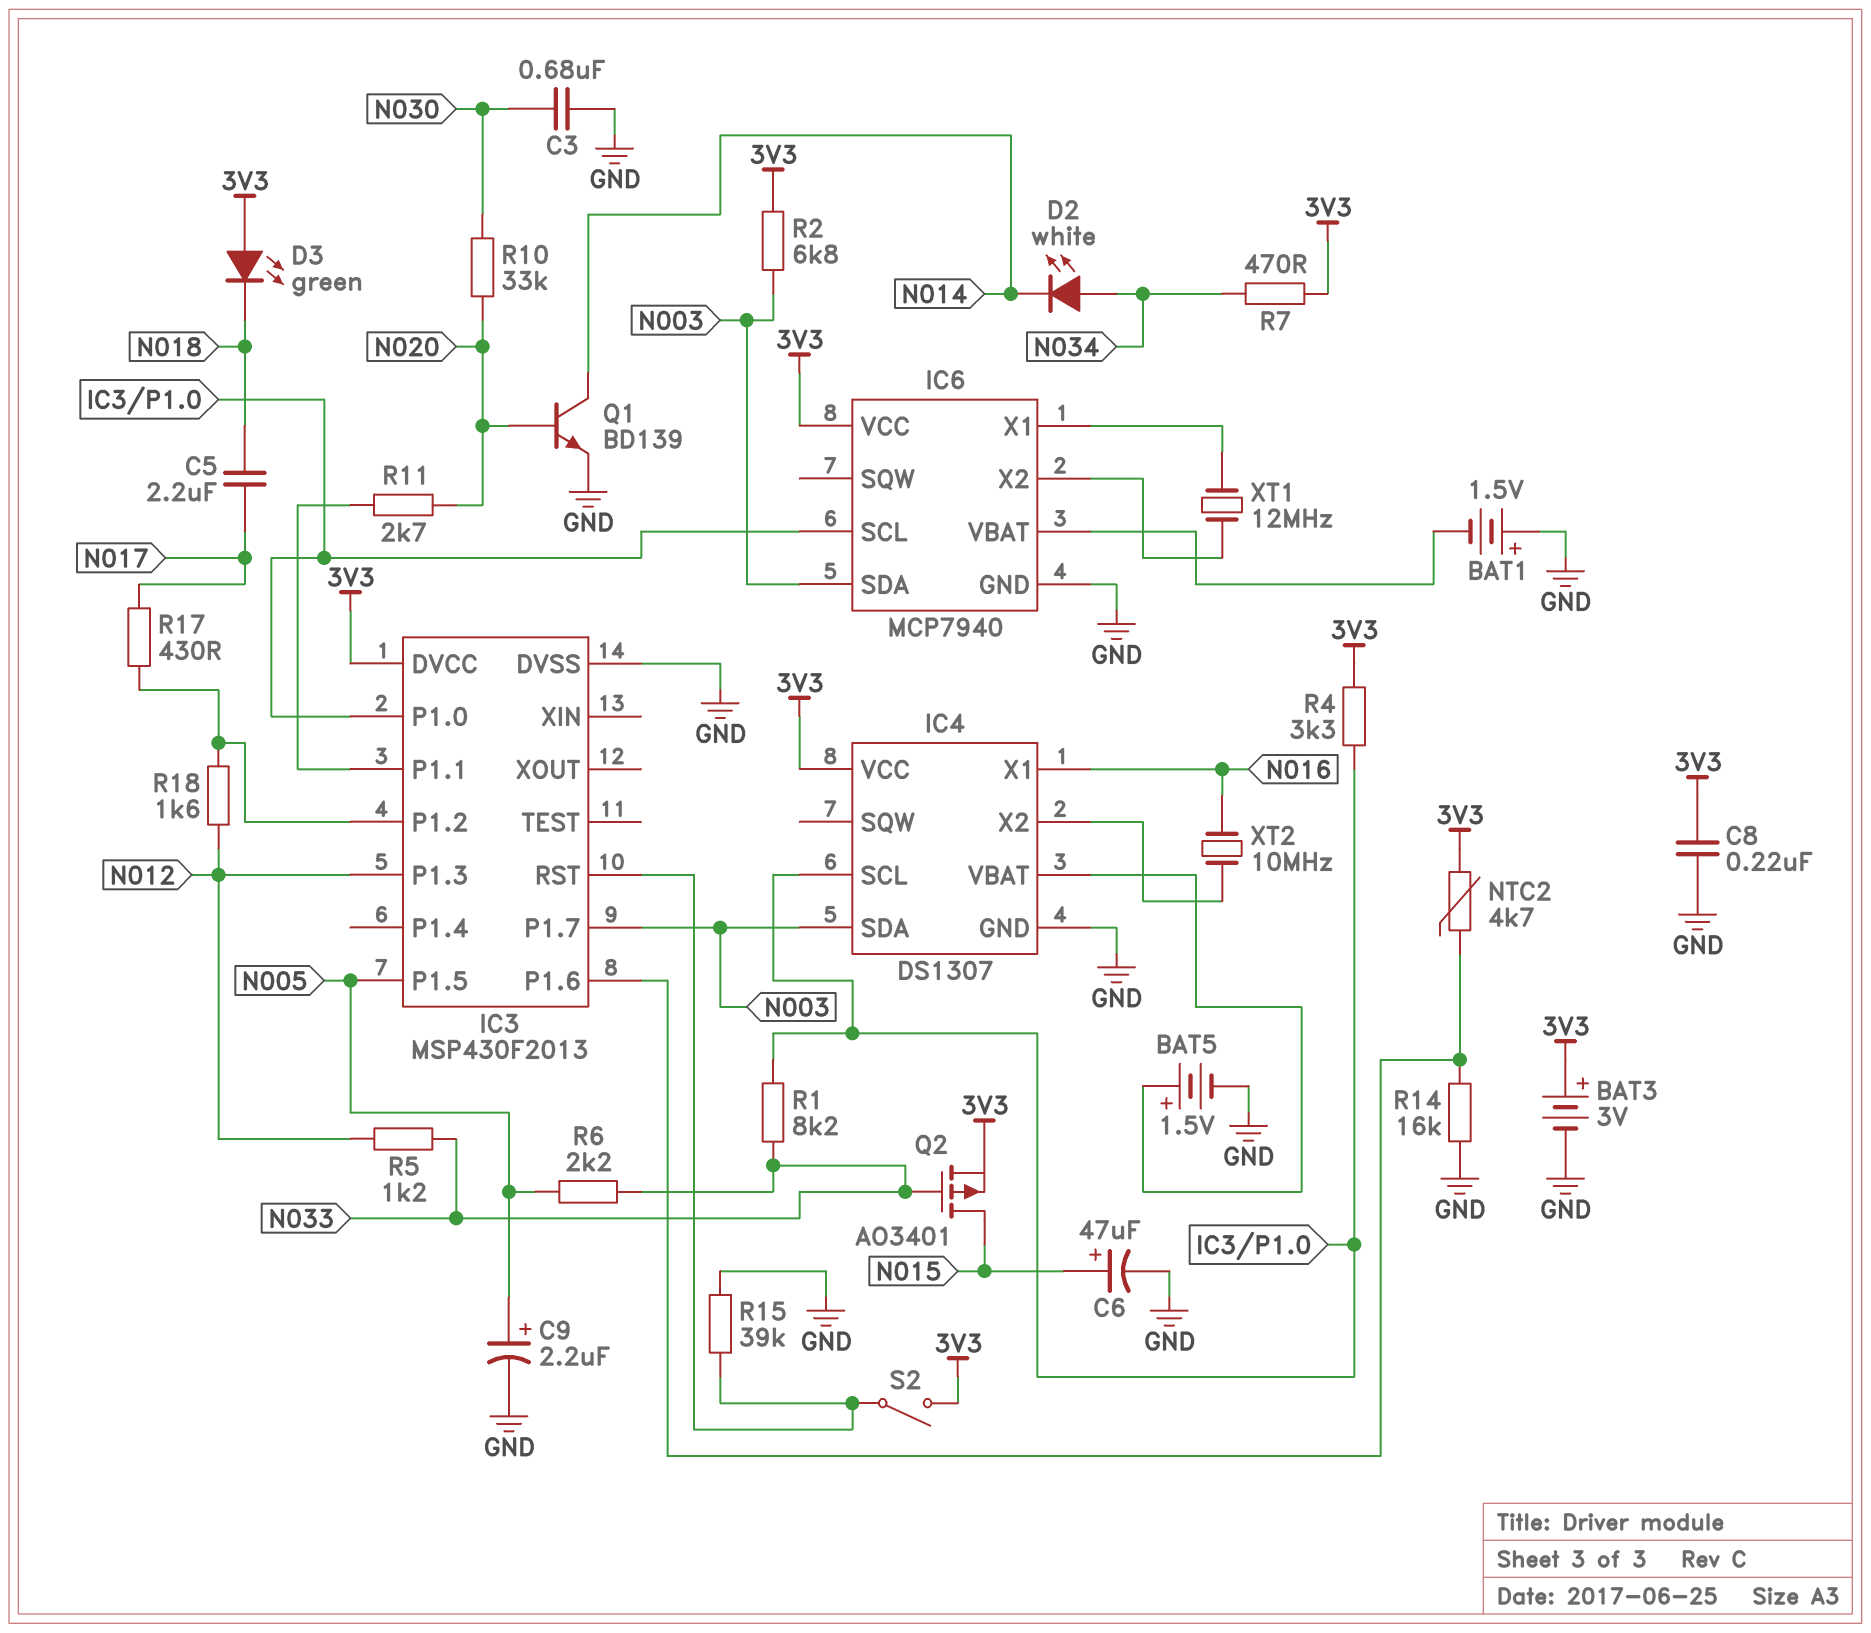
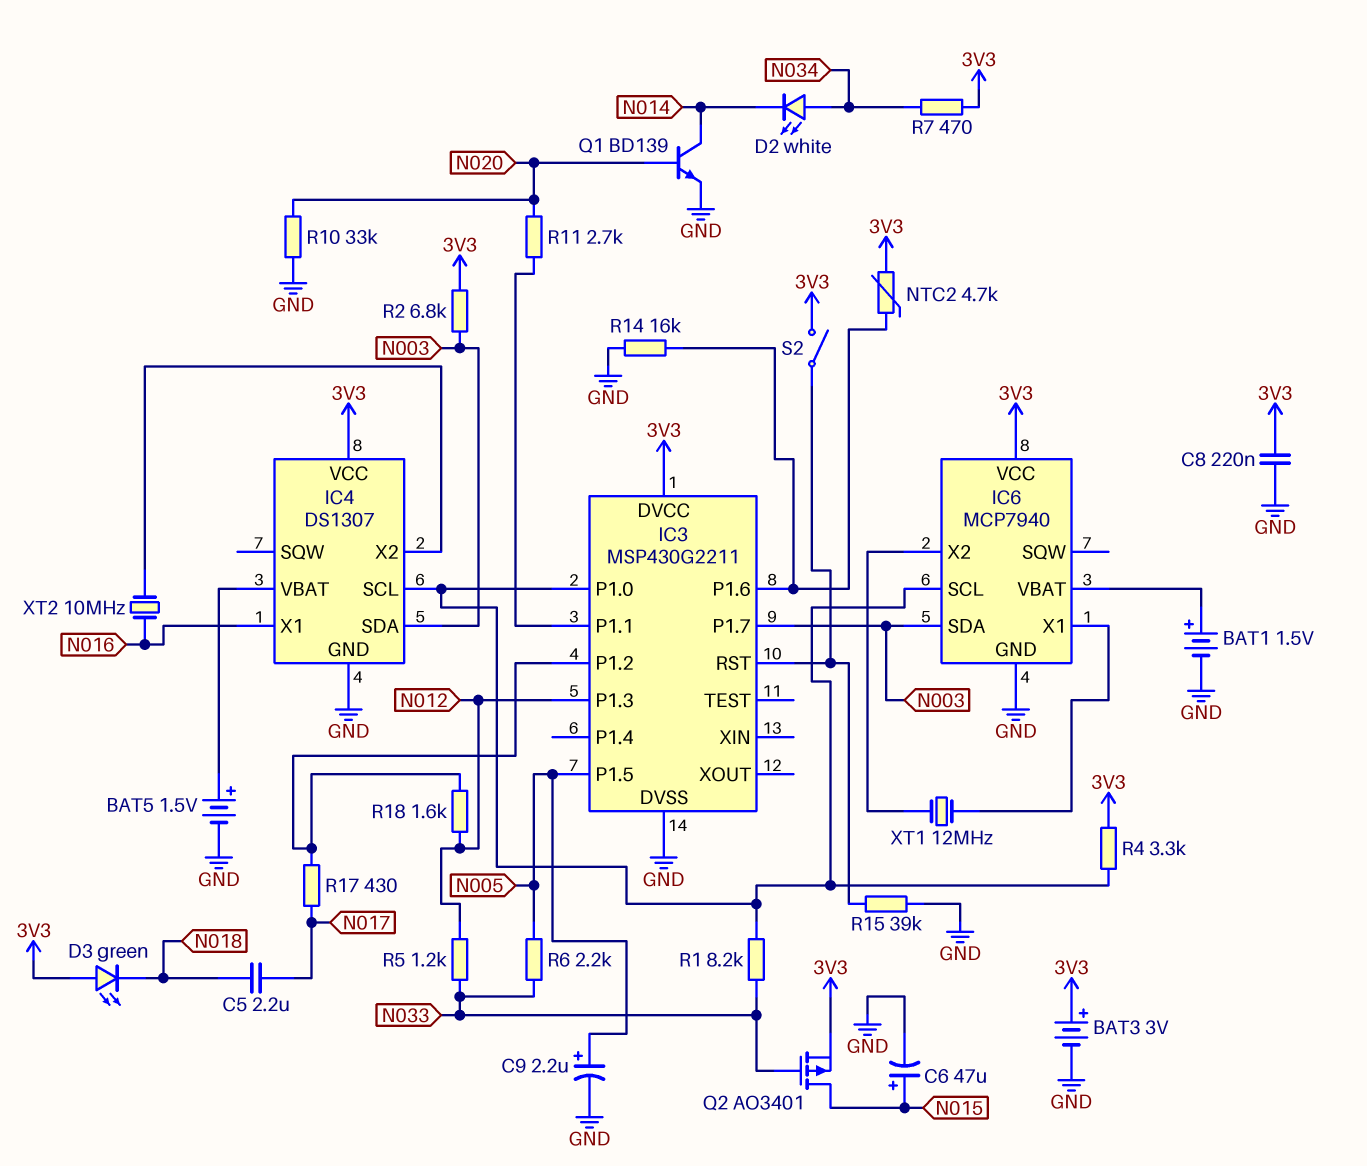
BAT1: 1.5V (plus GND, minus IC6/VBAT) -> 1.5V (plus IC6/VBAT, minus GND)
C3: 680nF (GND, N030) -> none
IC3: MSP430F2013 -> MSP430G2211
R10: 33k (N020, N030) -> 33k (GND, N020)

